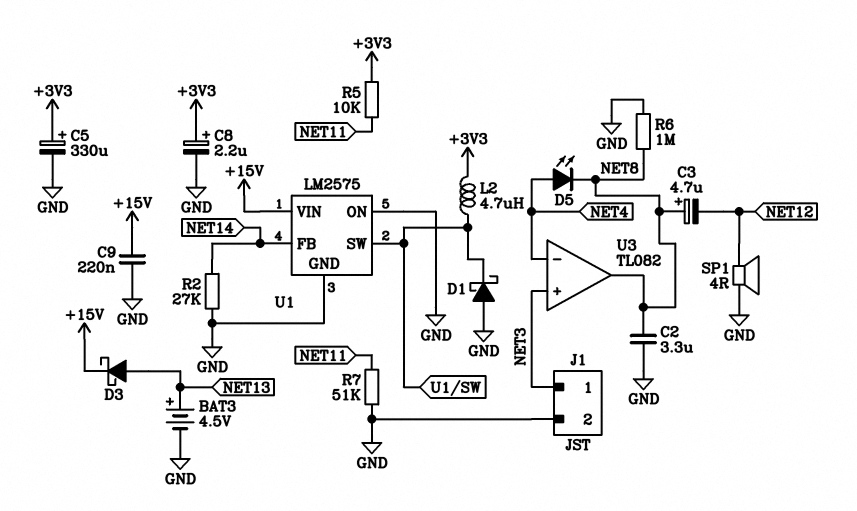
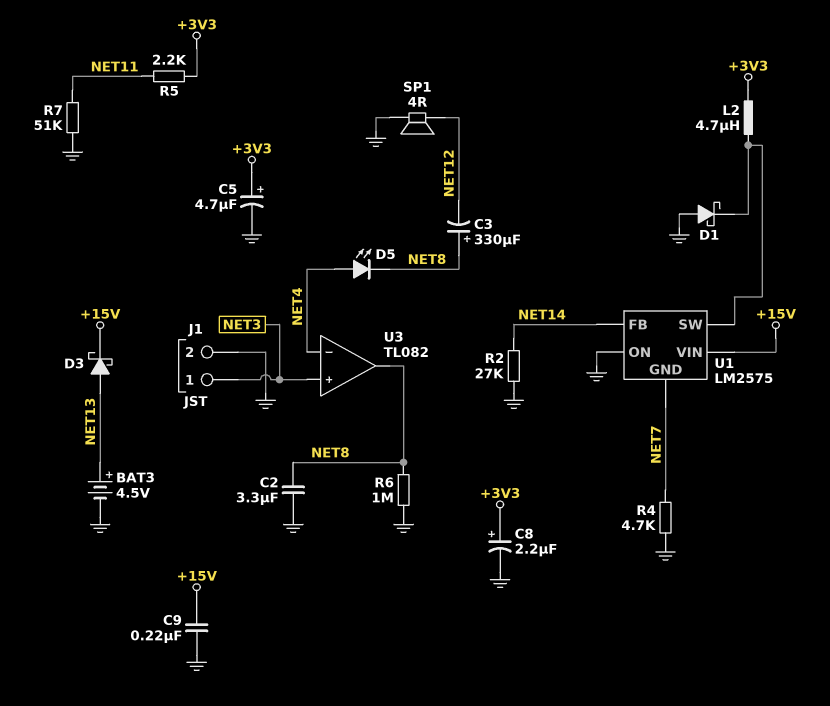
C3: 4.7uF (plus NET8, minus NET12) -> 330uF (plus NET8, minus NET12)
C5: 330uF (plus +3V3, minus GND) -> 4.7uF (plus +3V3, minus GND)
R4: none -> 4.7k (GND, NET7)
R5: 10k (+3V3, NET11) -> 2.2k (+3V3, NET11)
U1 pin GND: GND -> NET7

